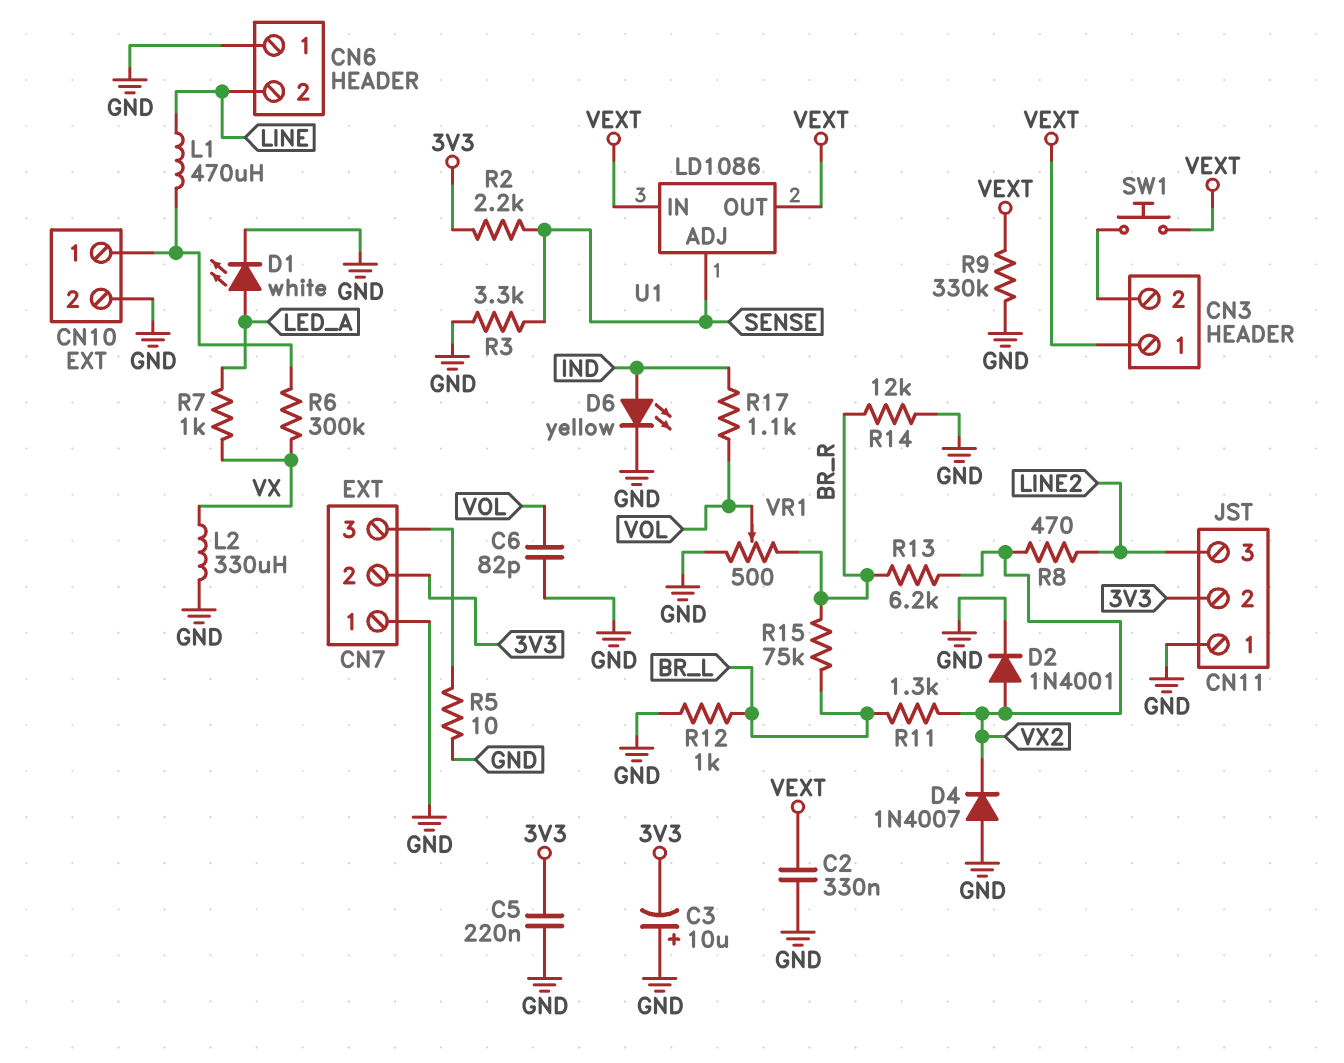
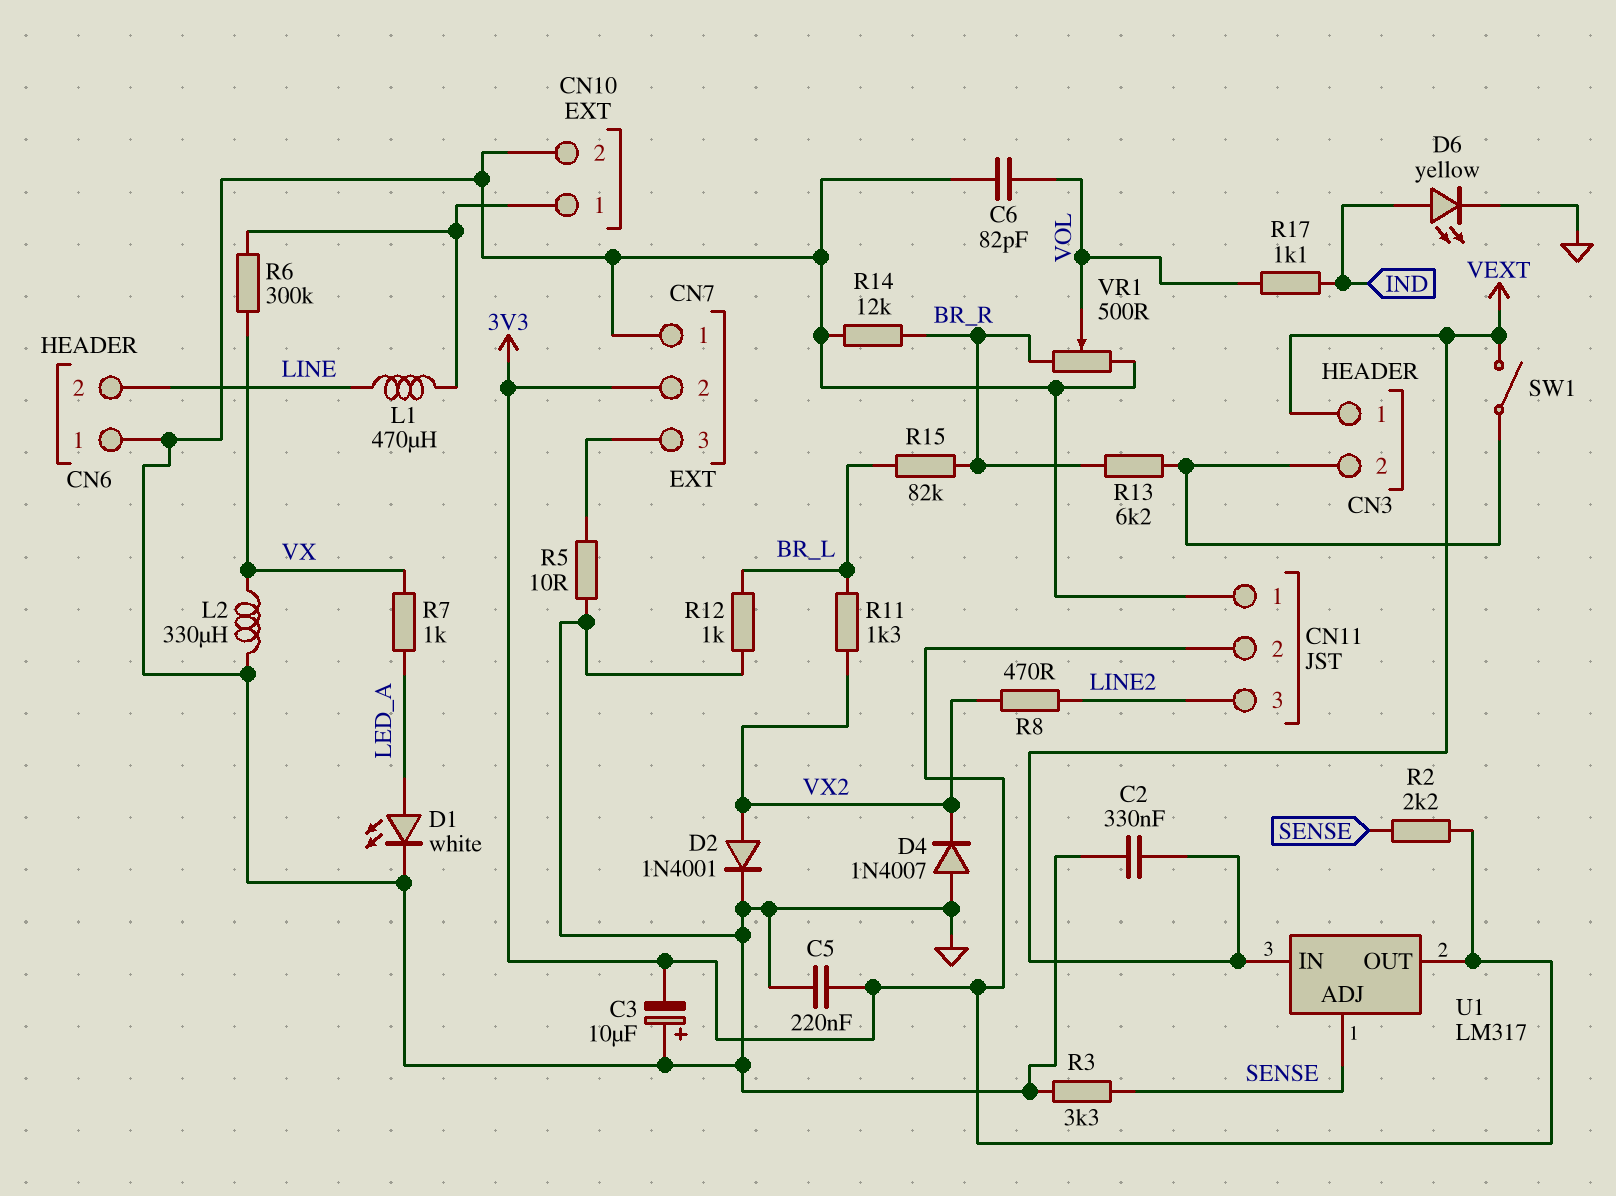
R9: 330k (GND, VEXT) -> none
R13: 6.2k (BR_R, VX2) -> 6.2k (BR_R, CN3/2)
R15: 75k (BR_L, BR_R) -> 82k (BR_L, BR_R)
SW1: button (CN3/2, VEXT) -> switch (CN3/2, VEXT)
U1: LD1086 -> LM317
U1 pin OUT: VEXT -> 3V3

